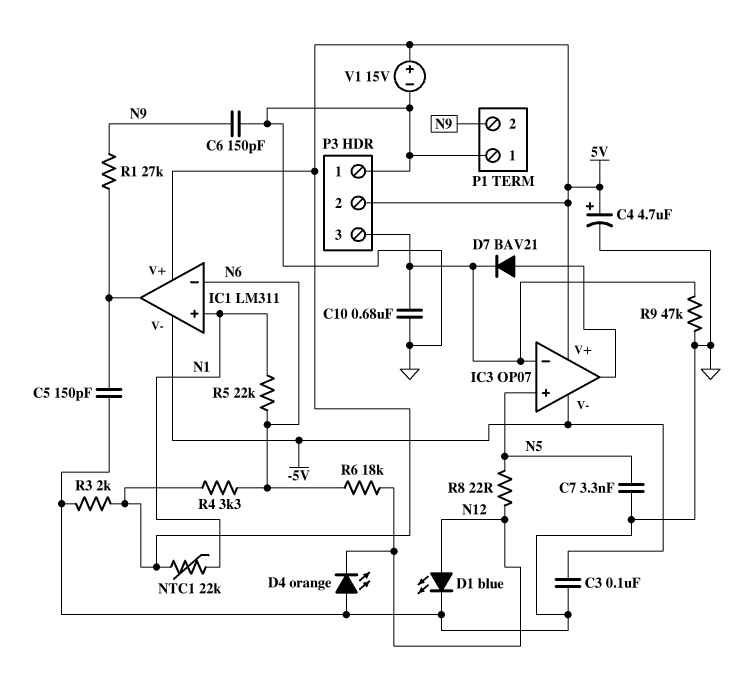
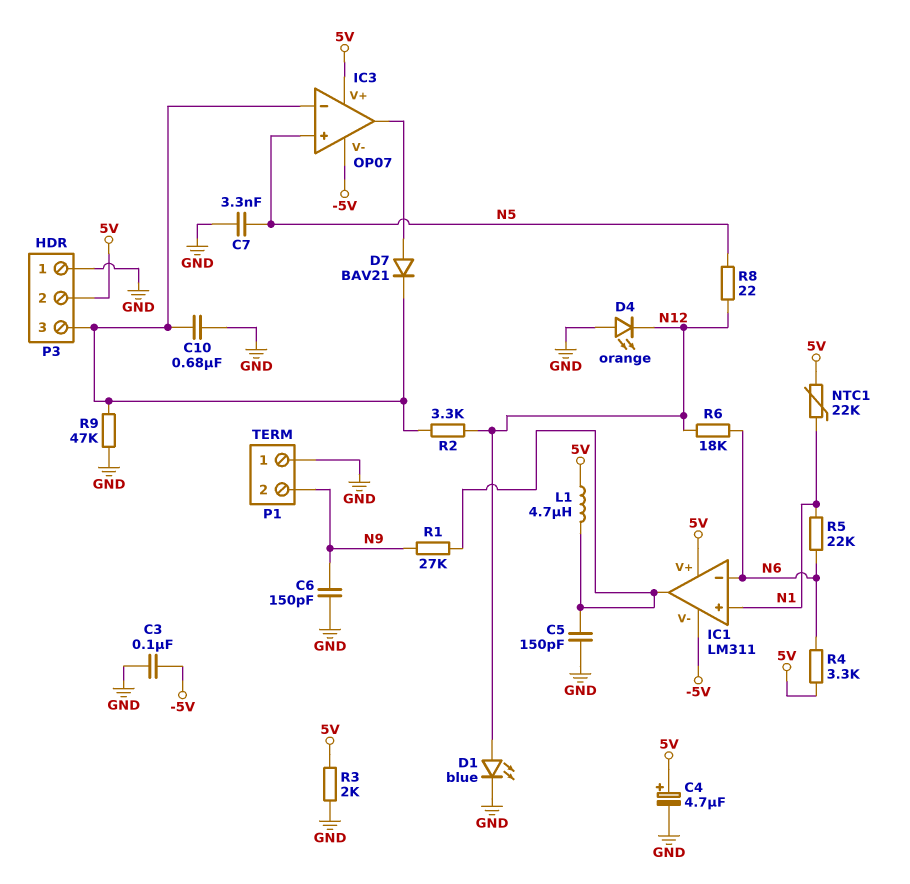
L1: none -> 4.7uH (5V, IC1/out)
R2: none -> 3.3k (IC3/in-, N12)
V1: 15V (plus 5V, minus GND) -> none

